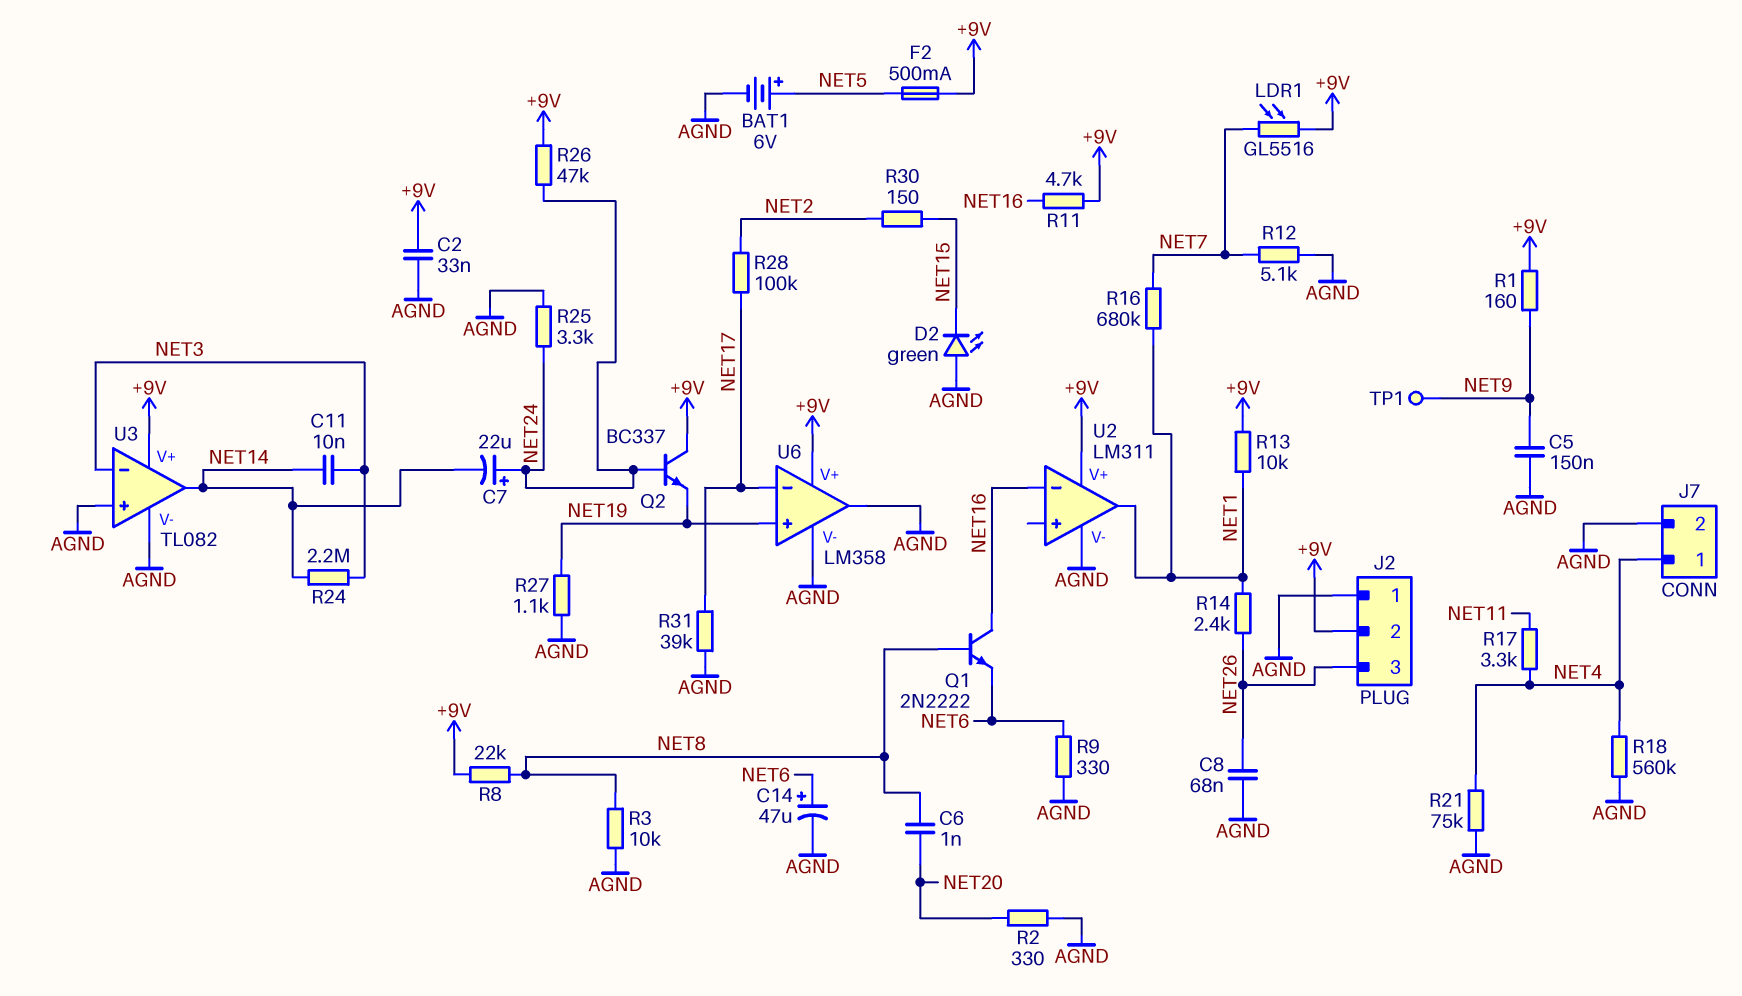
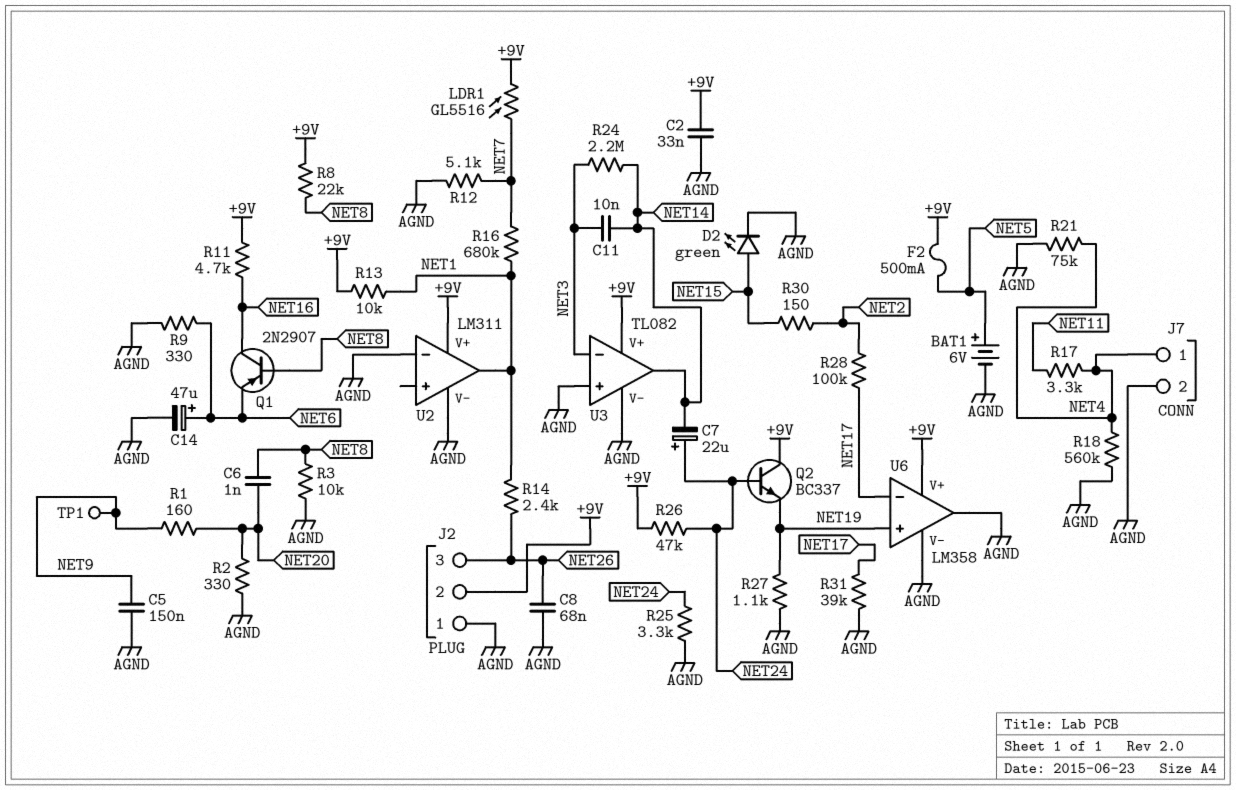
D2: LED green (A AGND, K NET15) -> LED green (A NET15, K AGND)
Q1: NPN 2N2222 (B NET8, C NET16, E NET6) -> PNP 2N2907 (B NET8, C NET16, E NET6)
R1: 160 (+9V, NET9) -> 160 (NET9, NET20)
U2 pin in-: NET16 -> AGND

